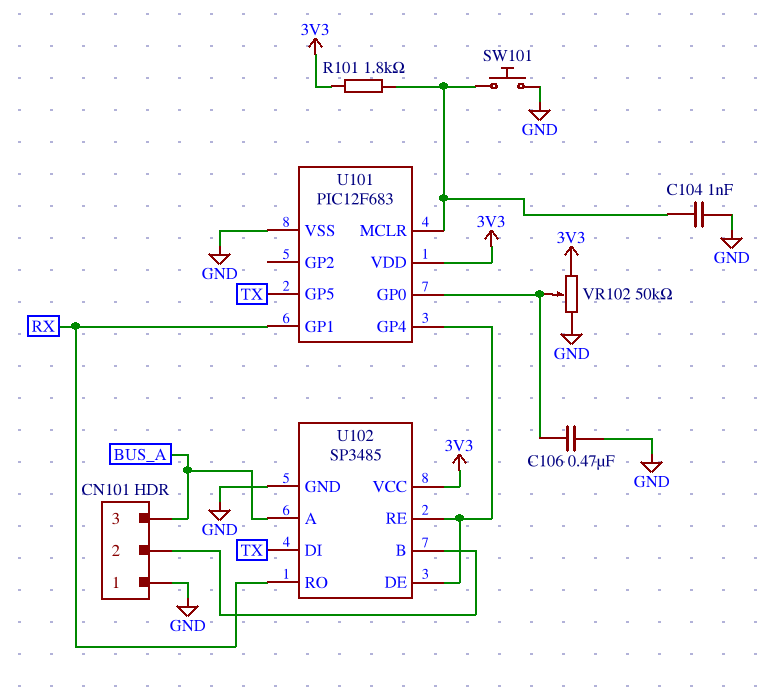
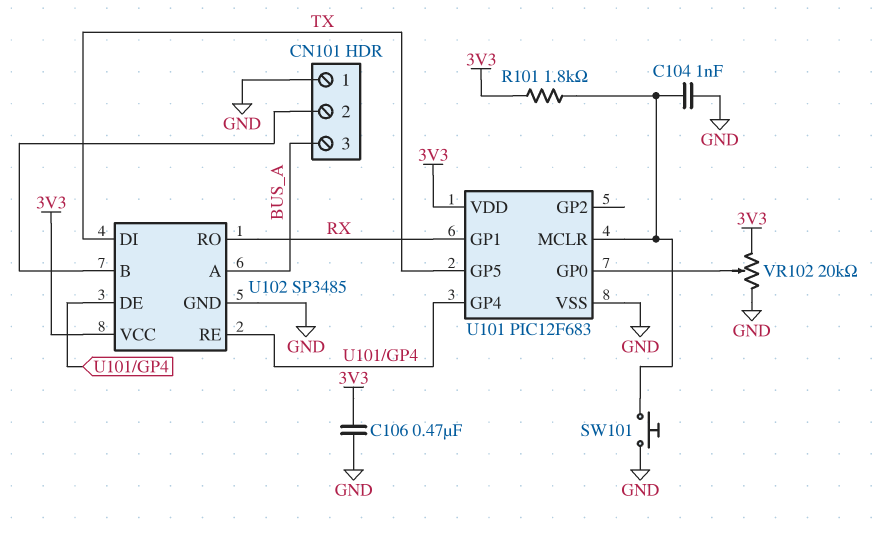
C106: 470nF (GND, U101/GP0) -> 470nF (3V3, GND)
VR102: 50k (3V3, GND, wiper U101/GP0) -> 20k (3V3, GND, wiper U101/GP0)

